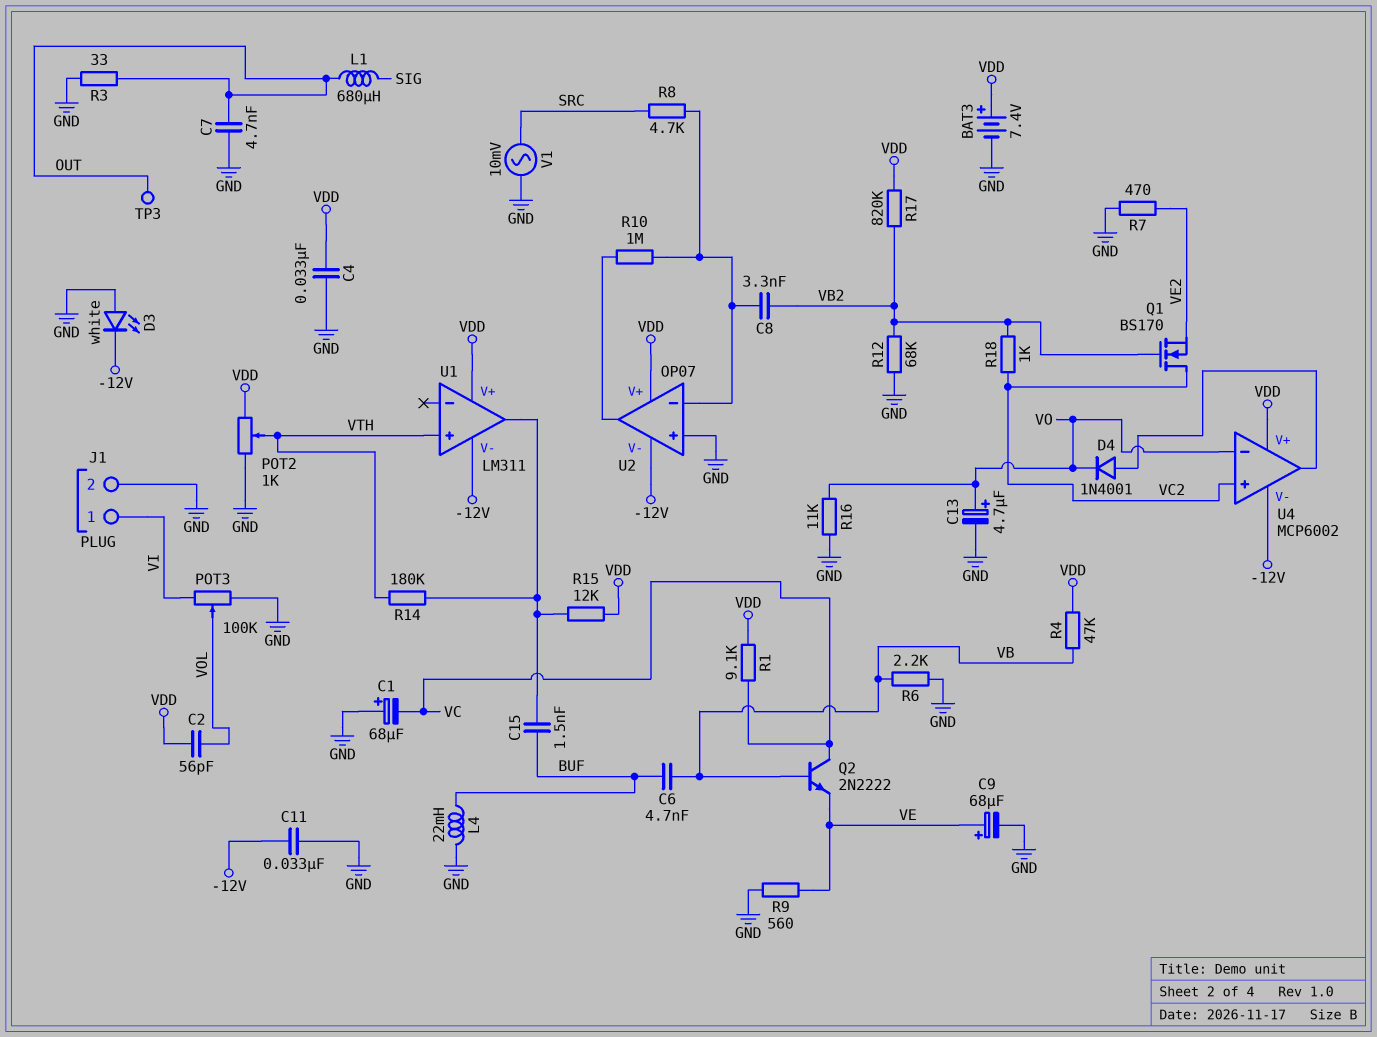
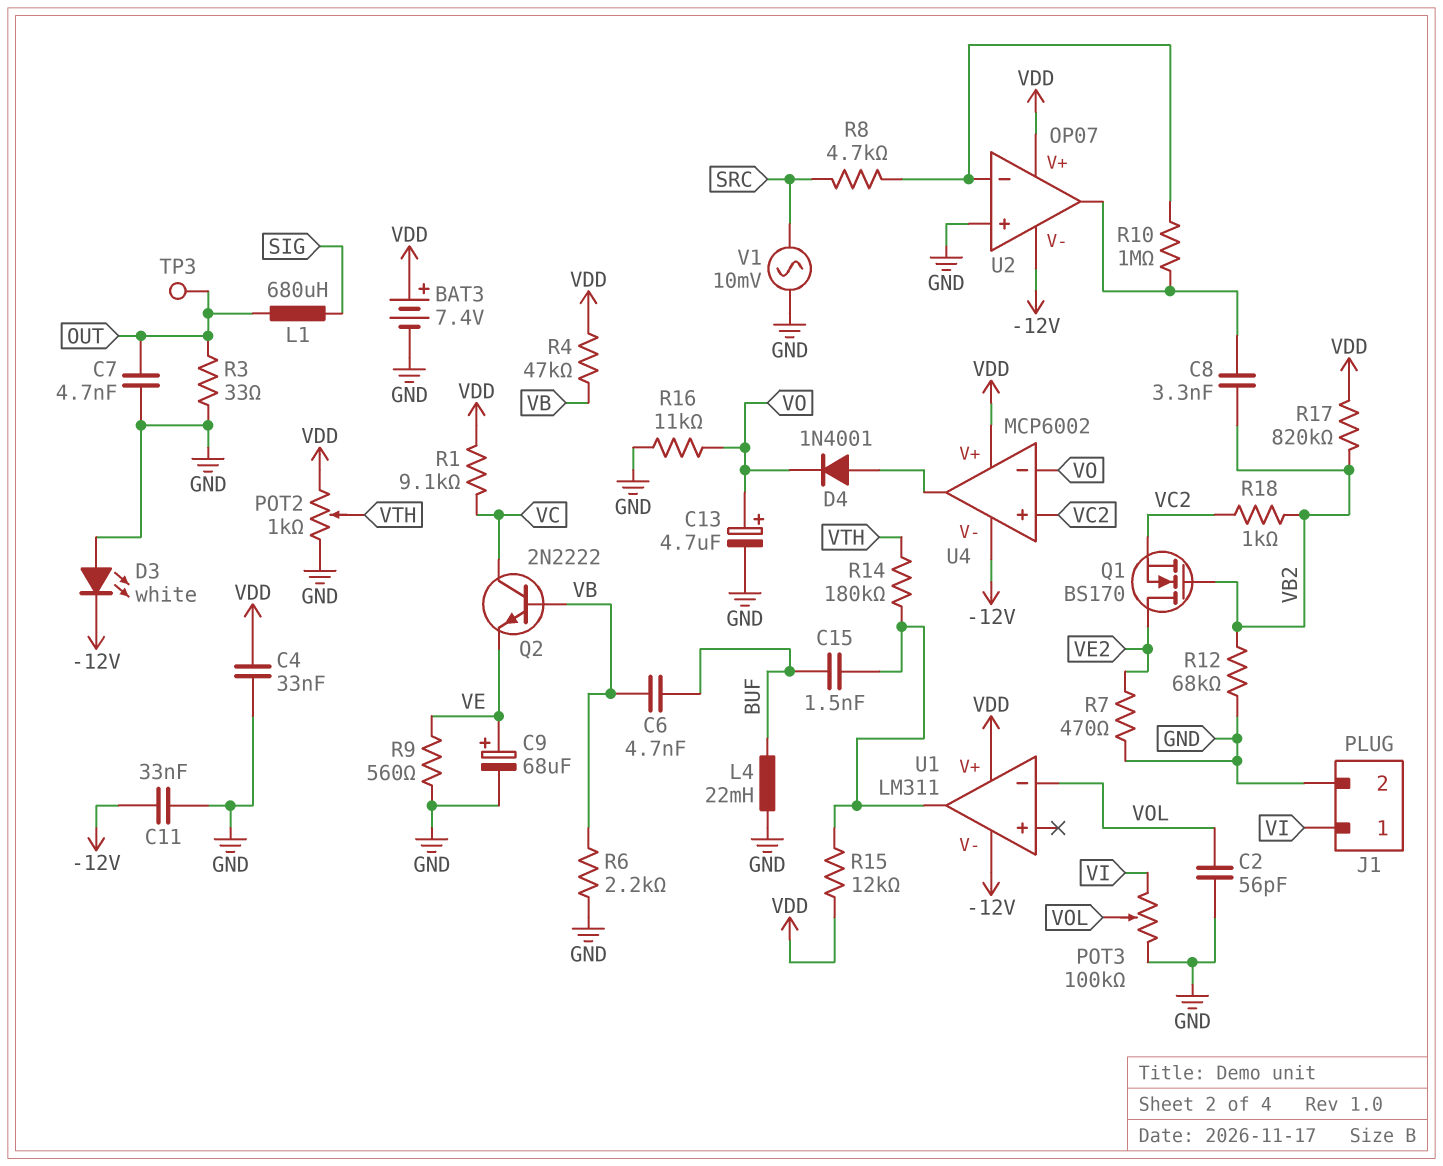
C1: 68uF (plus GND, minus VC) -> none
C2: 56pF (VDD, VOL) -> 56pF (GND, VOL)
C8: 3.3nF (U2/in-, VB2) -> 3.3nF (U2/out, VB2)
Q1: NMOS BS170 (G VB2, D VC2, S VE2) -> NMOS BS170 (G VB2, D VE2, S VC2)
U1 pin in+: VTH -> none
U1 pin in-: none -> VOL

